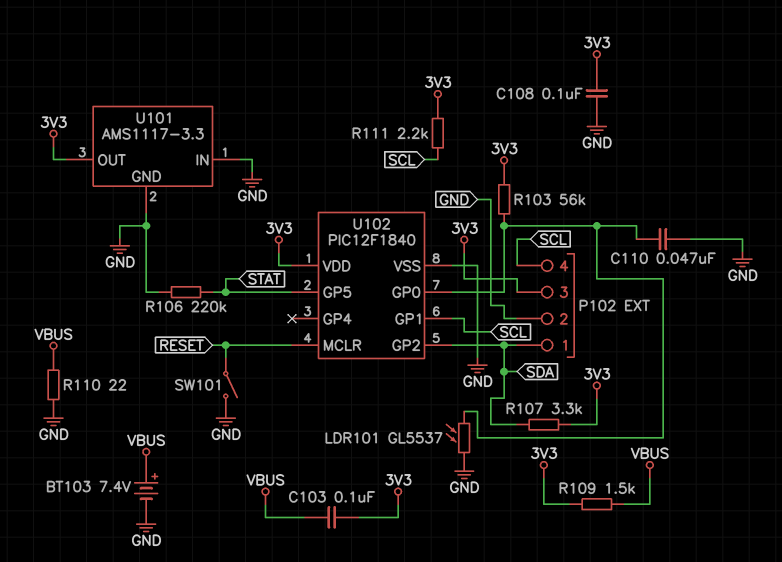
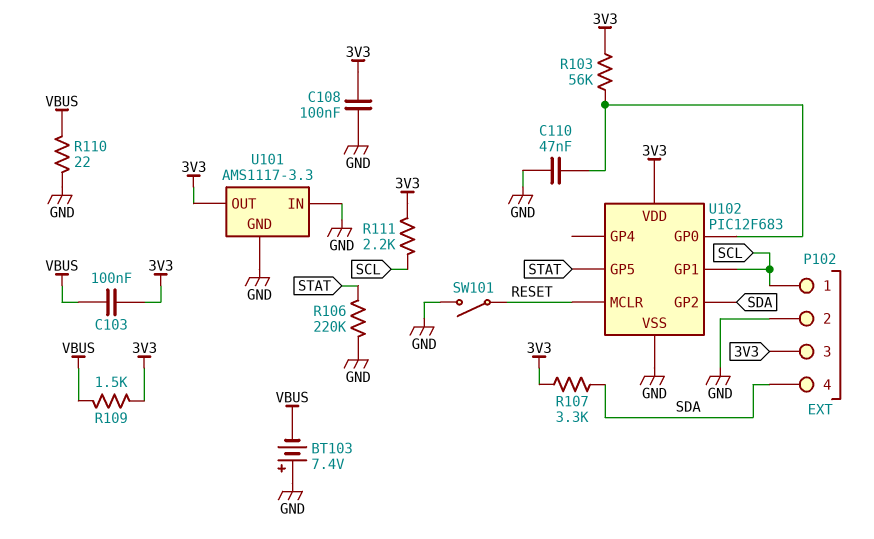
BT103: 7.4V (plus VBUS, minus GND) -> 7.4V (plus GND, minus VBUS)
LDR101: GL5537 (GND, U102/GP0) -> none
P102 pin 1: SDA -> SCL
P102 pin 4: SCL -> SDA
U102: PIC12F1840 -> PIC12F683

